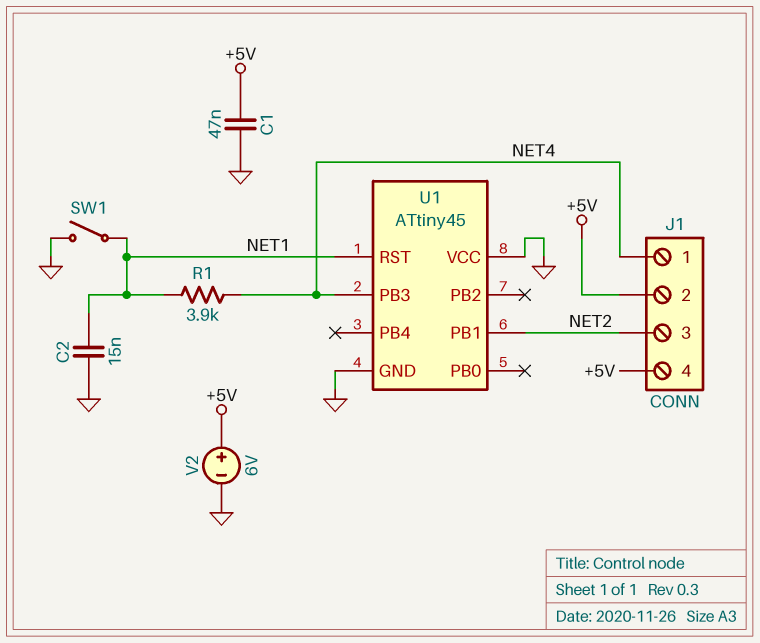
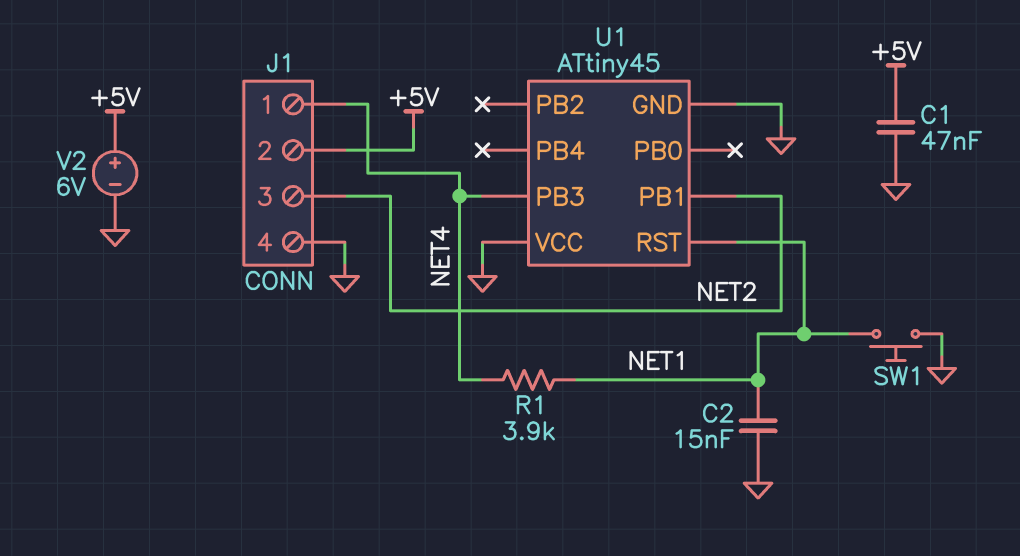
J1 pin 4: +5V -> GND
SW1: switch (GND, NET1) -> button (GND, NET1)

